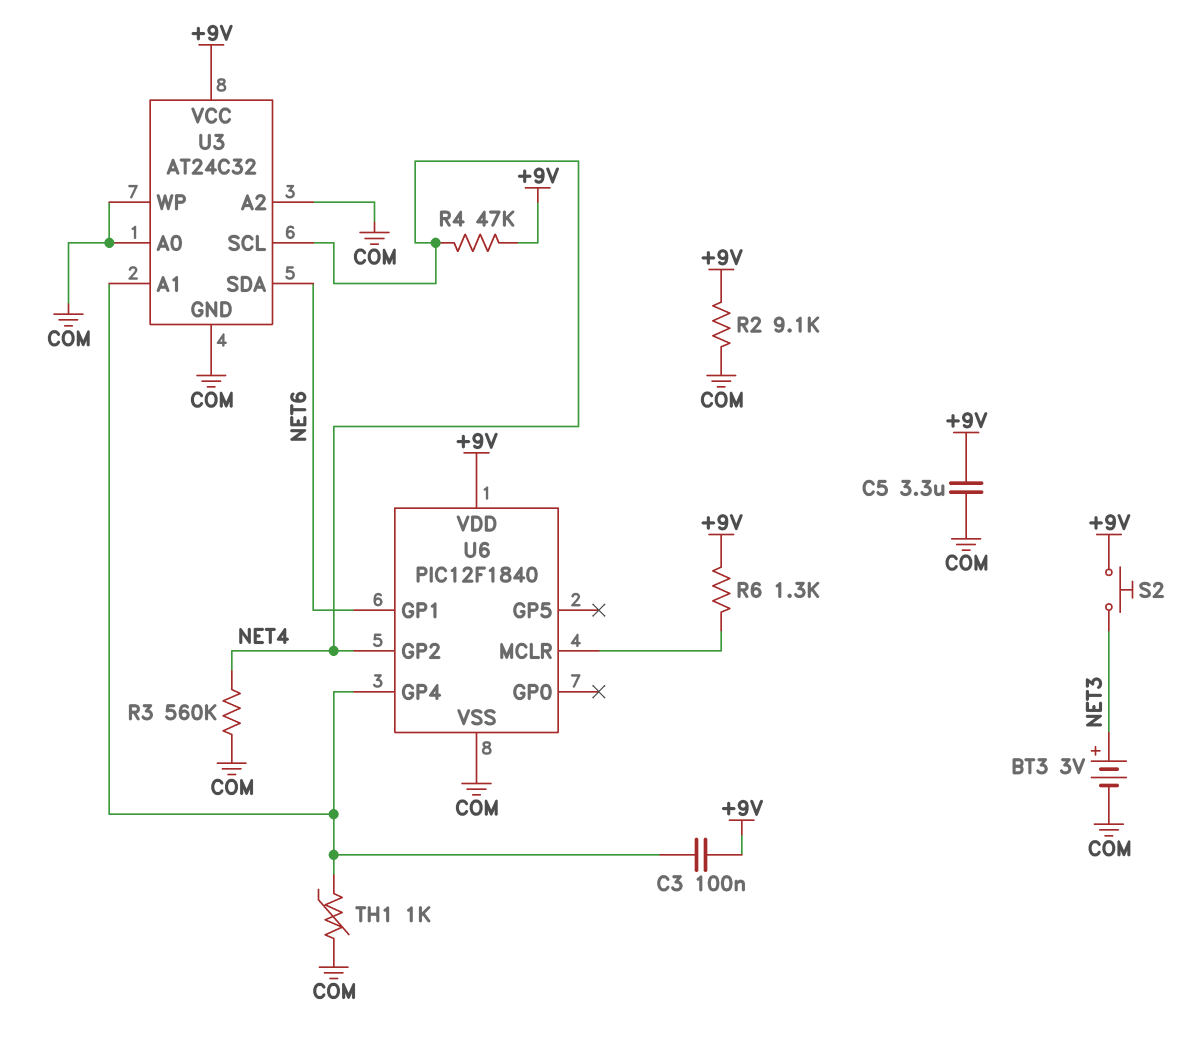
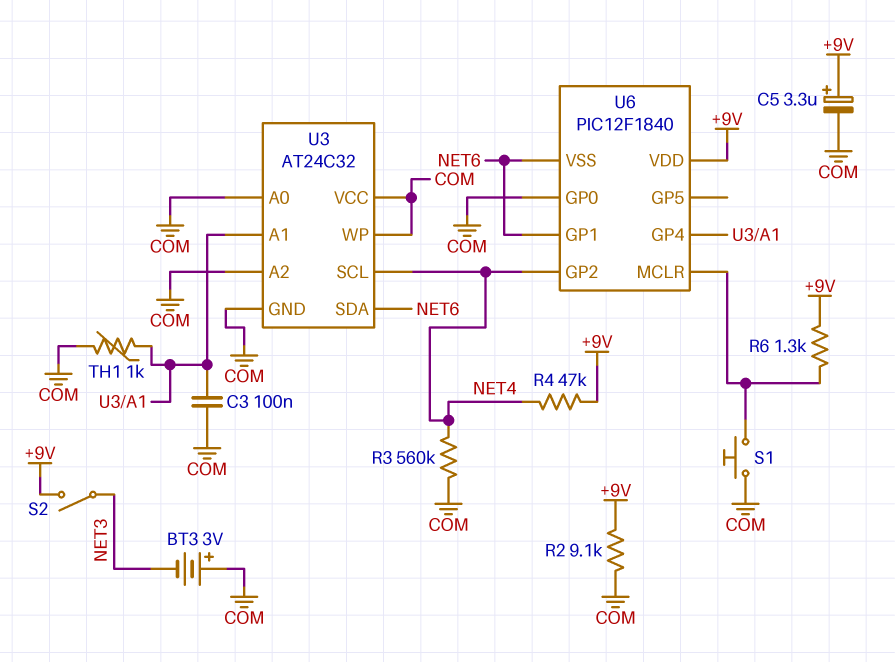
BT3: 3V (plus NET3, minus COM) -> 3V (plus COM, minus NET3)
C3: 100nF (+9V, U3/A1) -> 100nF (COM, U3/A1)
C5: 3.3uF (+9V, COM) -> 3.3uF (plus +9V, minus COM)
S1: none -> button (COM, U6/MCLR)
S2: button (+9V, NET3) -> switch (+9V, NET3)
U3 pin VCC: +9V -> COM
U6 pin GP0: none -> COM
U6 pin VSS: COM -> NET6

